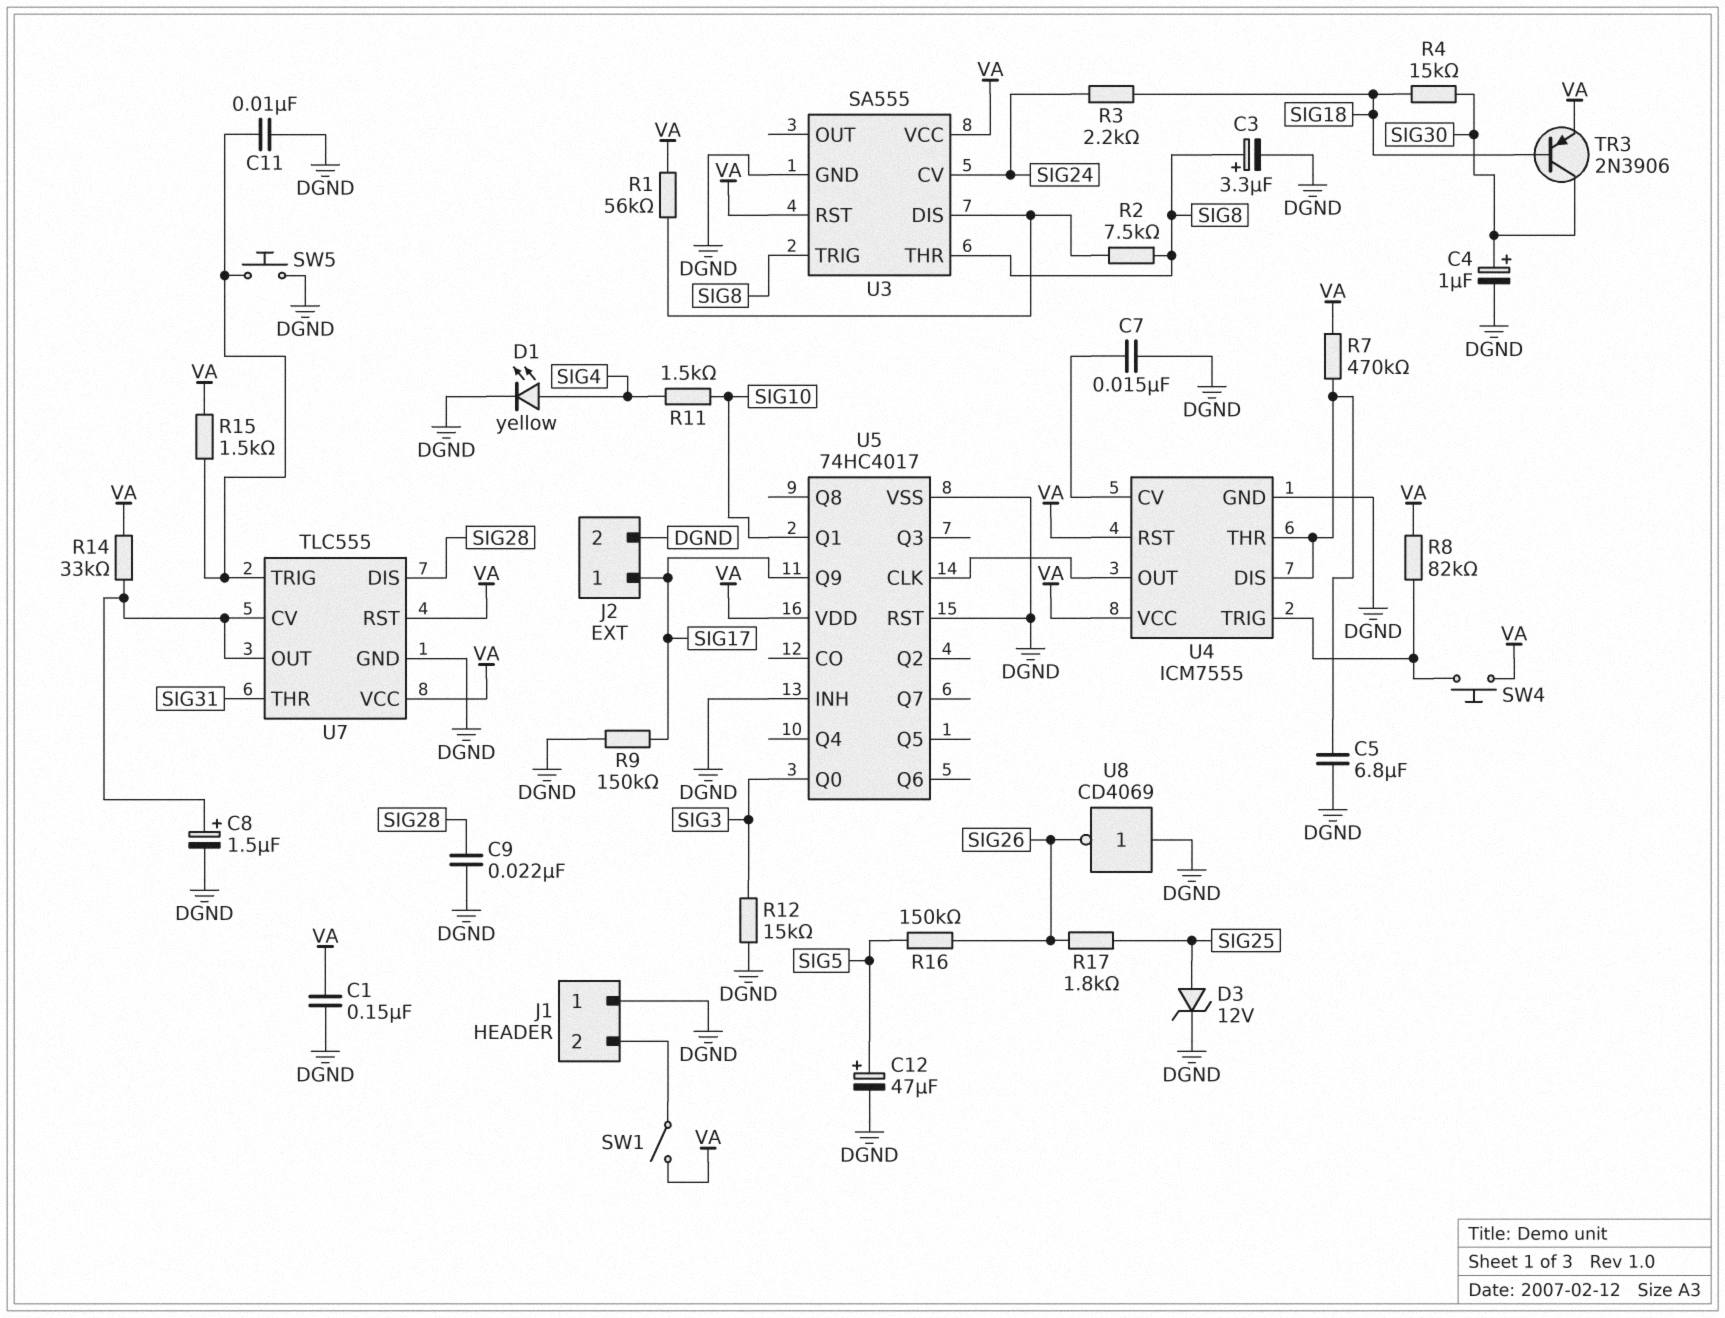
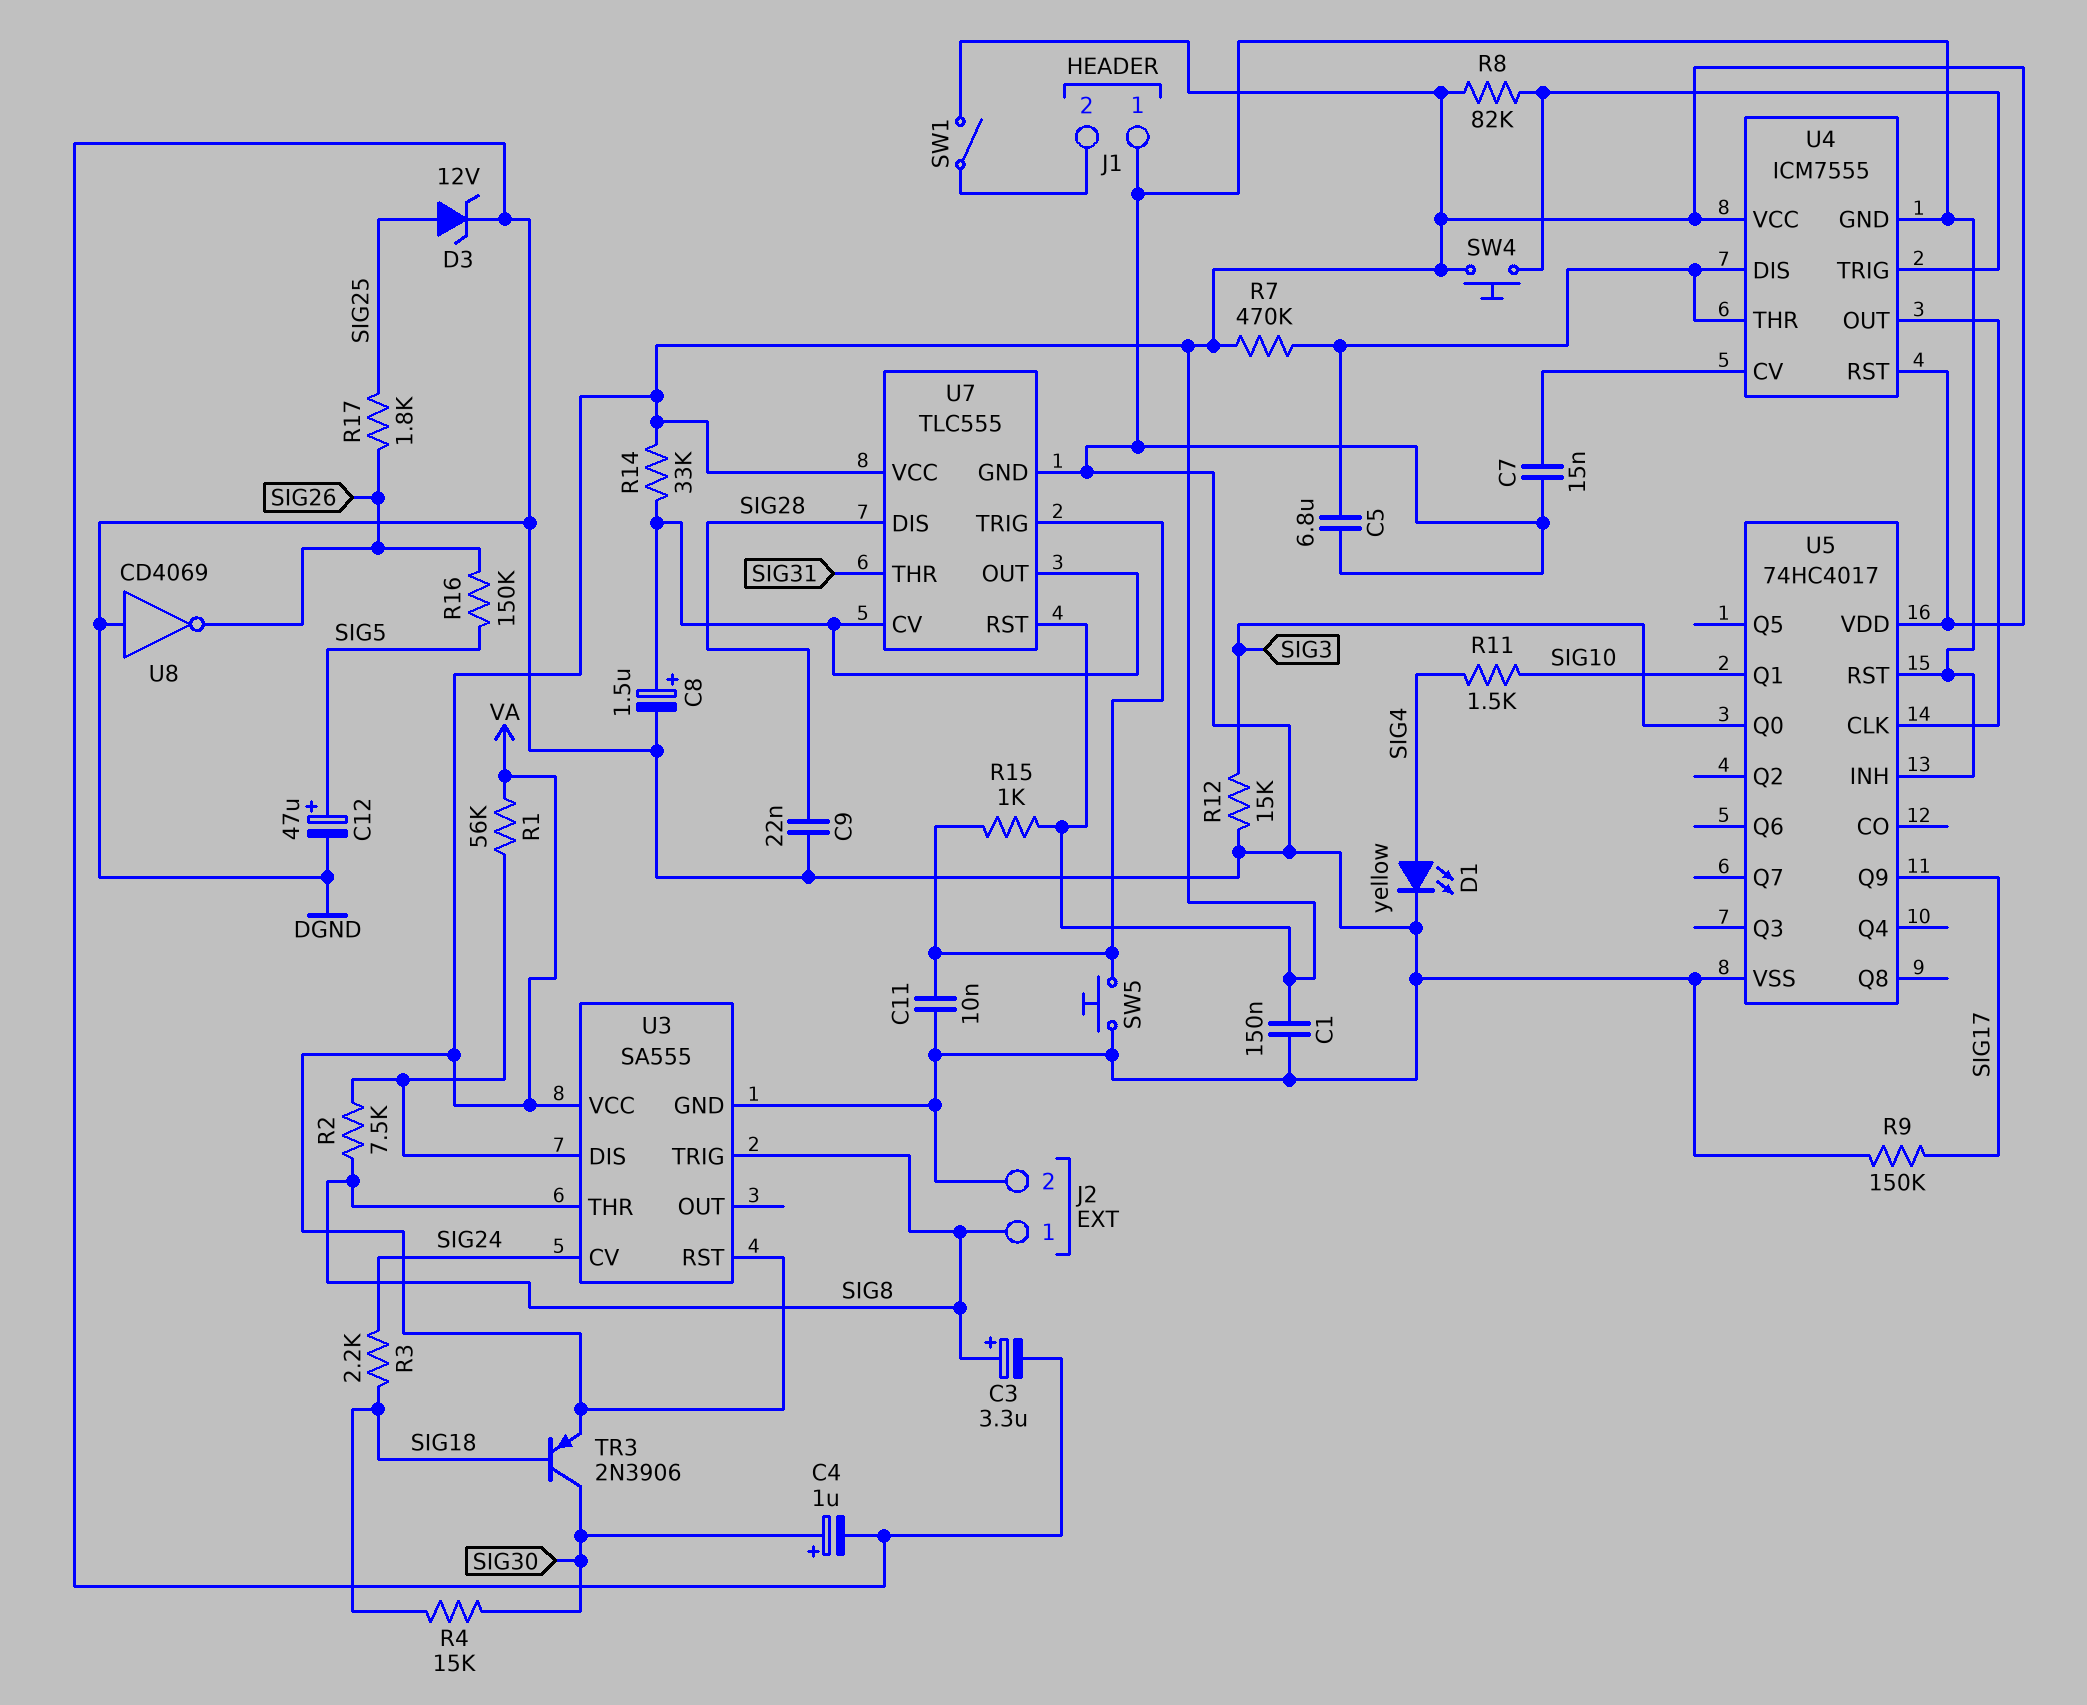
J2 pin 1: SIG17 -> SIG8
R15: 1.5k (U7/TRIG, VA) -> 1k (U7/TRIG, VA)

